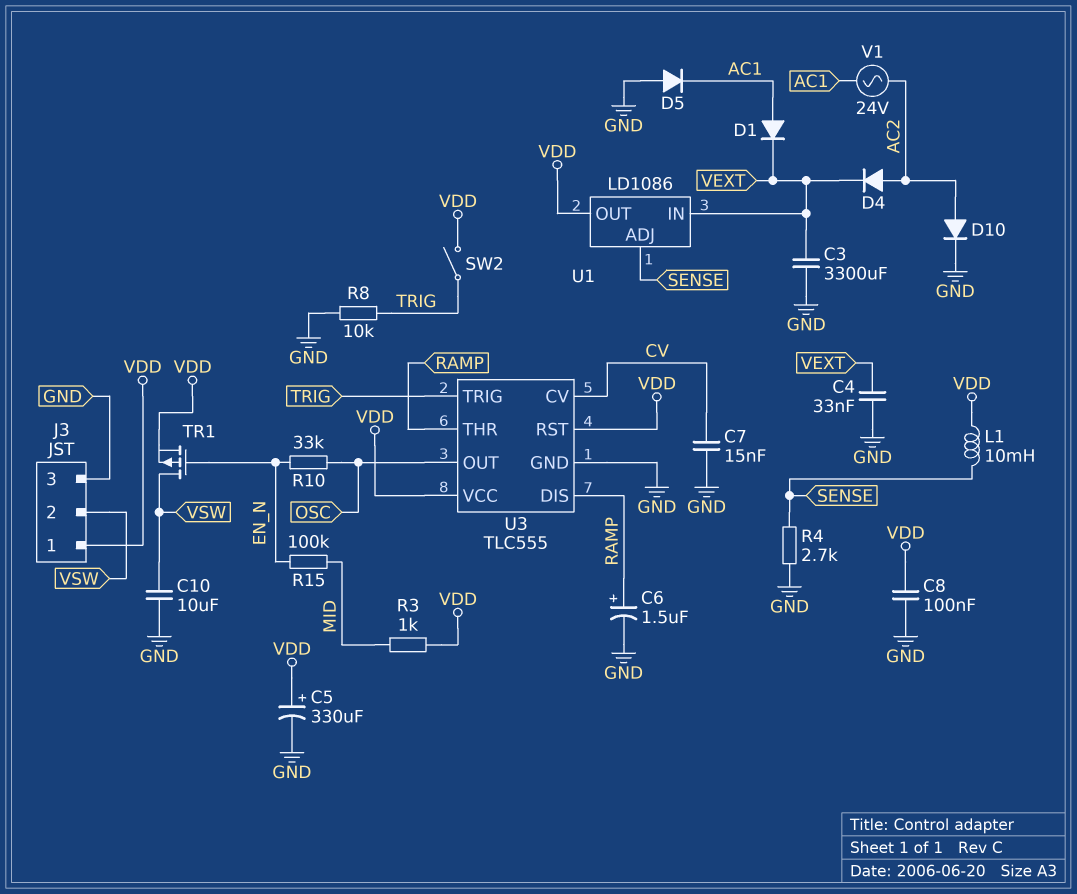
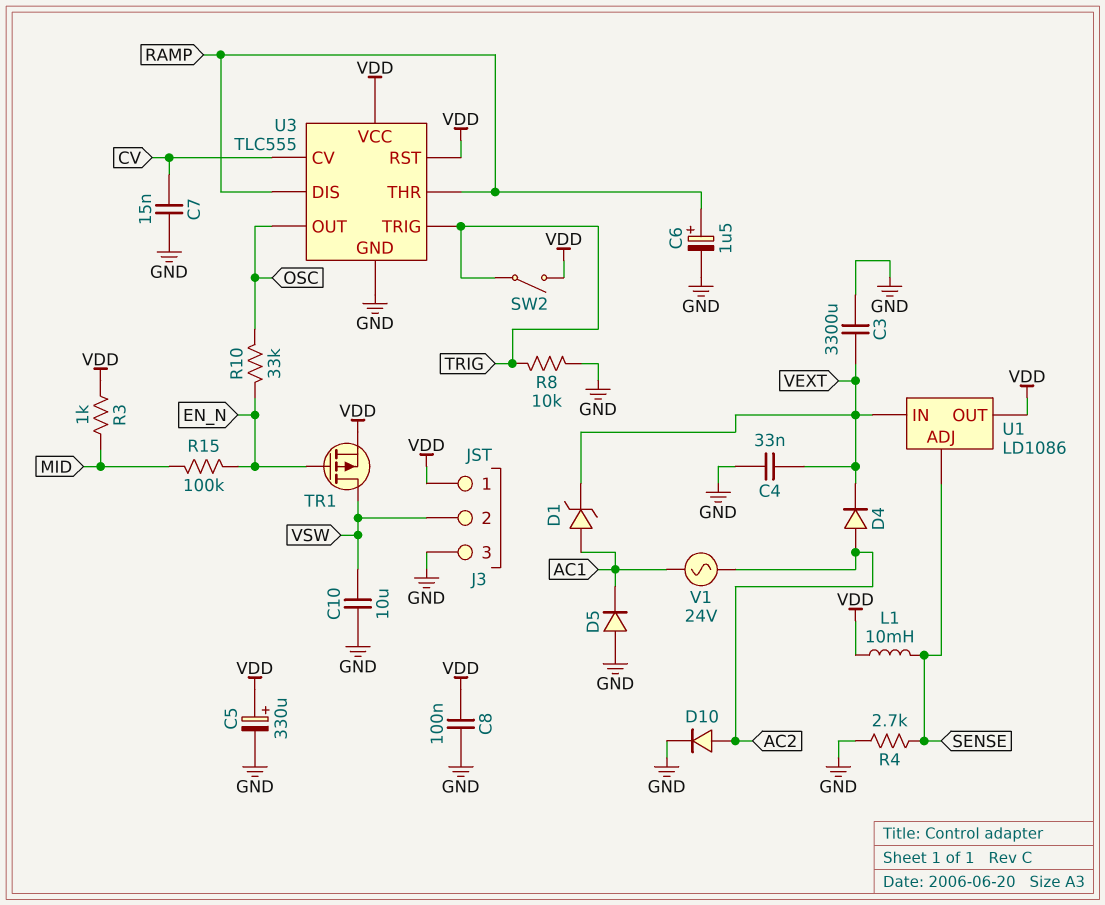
D1: diode (A AC1, K VEXT) -> zener (A AC1, K VEXT)

